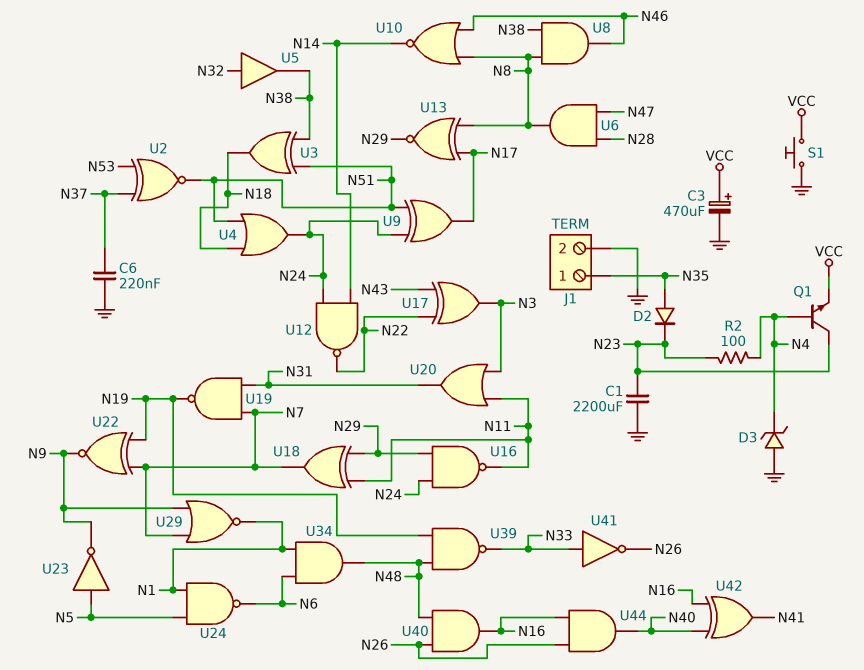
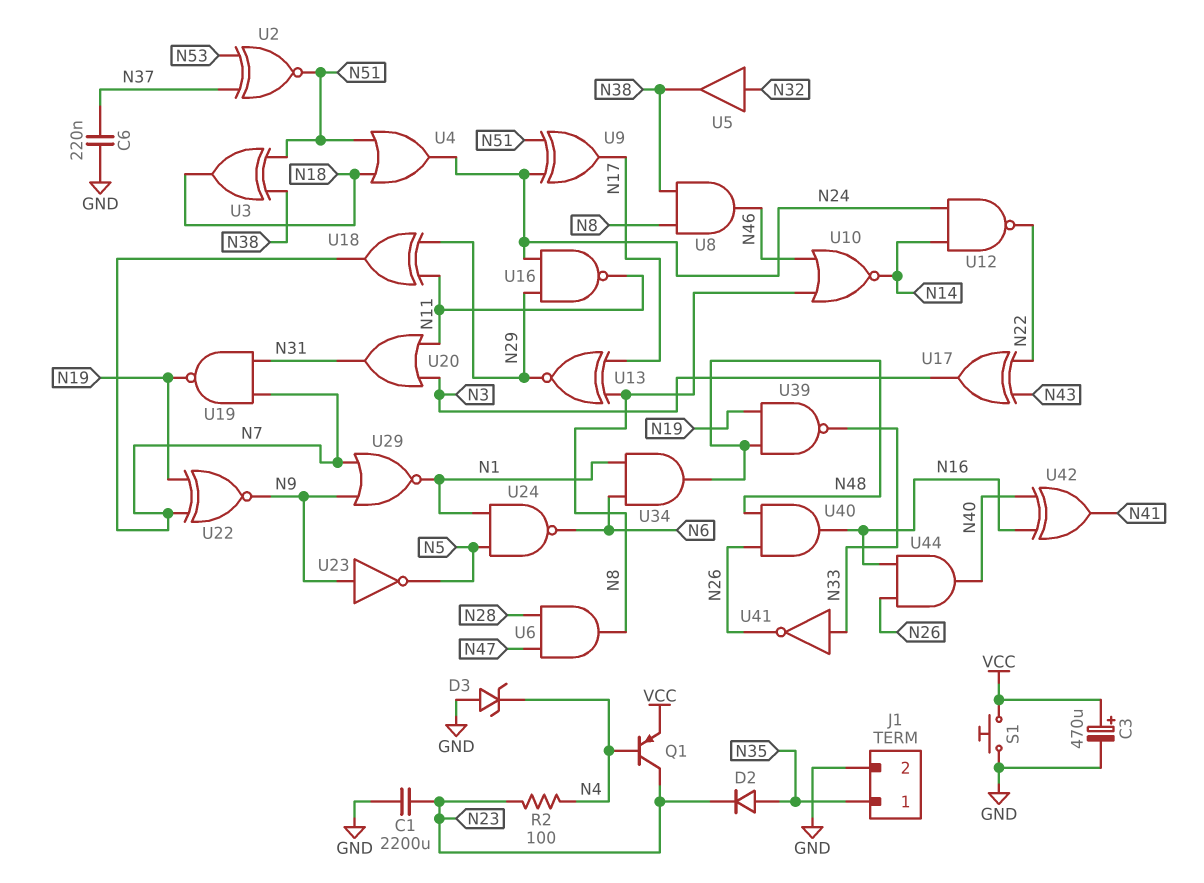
Q1: NPN (B N4, C N23, E VCC) -> PNP (B N4, C N23, E VCC)
U23: NOT (in N5, out N9) -> NOT (in N9, out N5)

